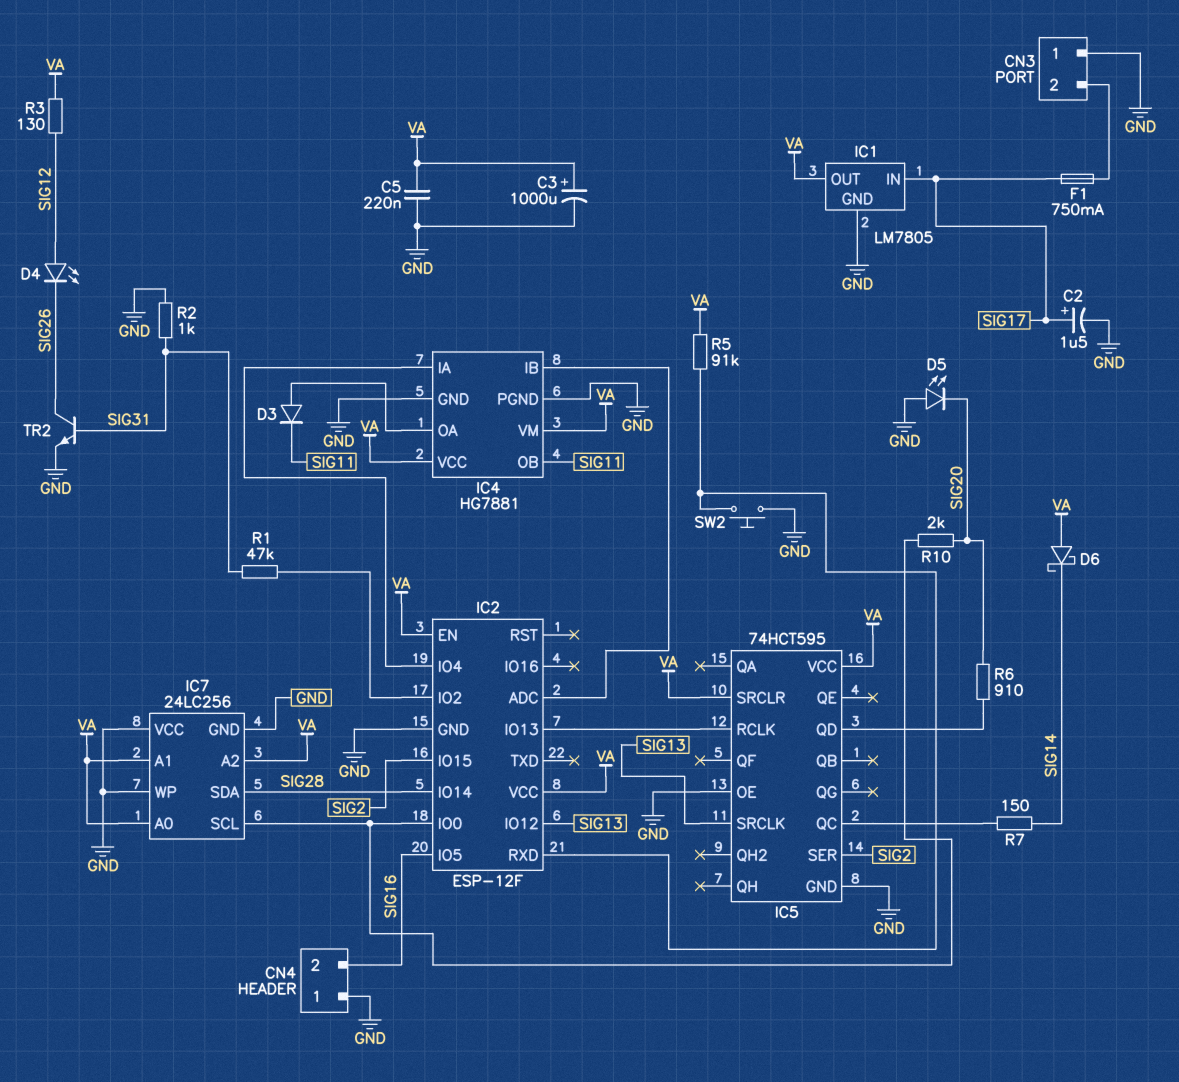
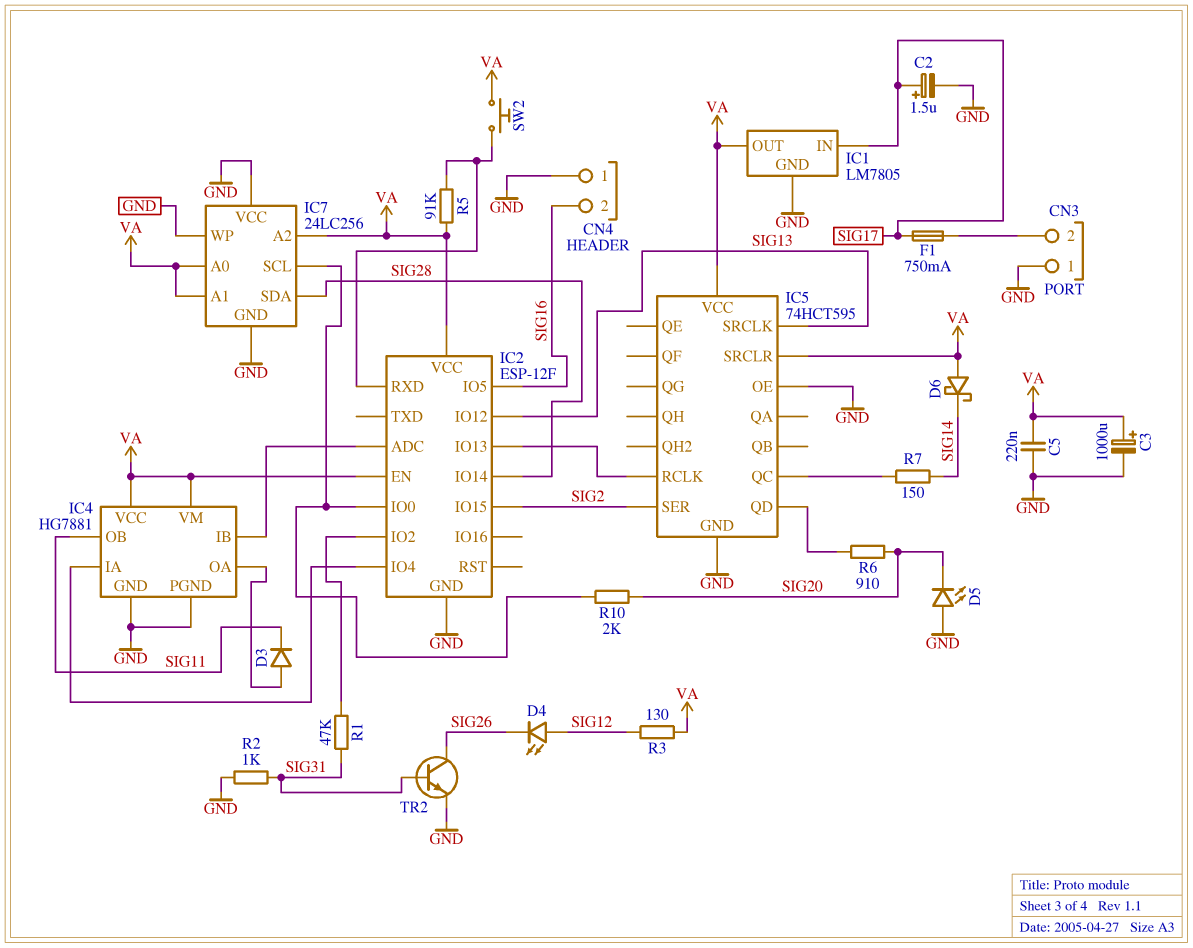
SW2: button (GND, IC2/RXD) -> button (IC2/RXD, VA)

